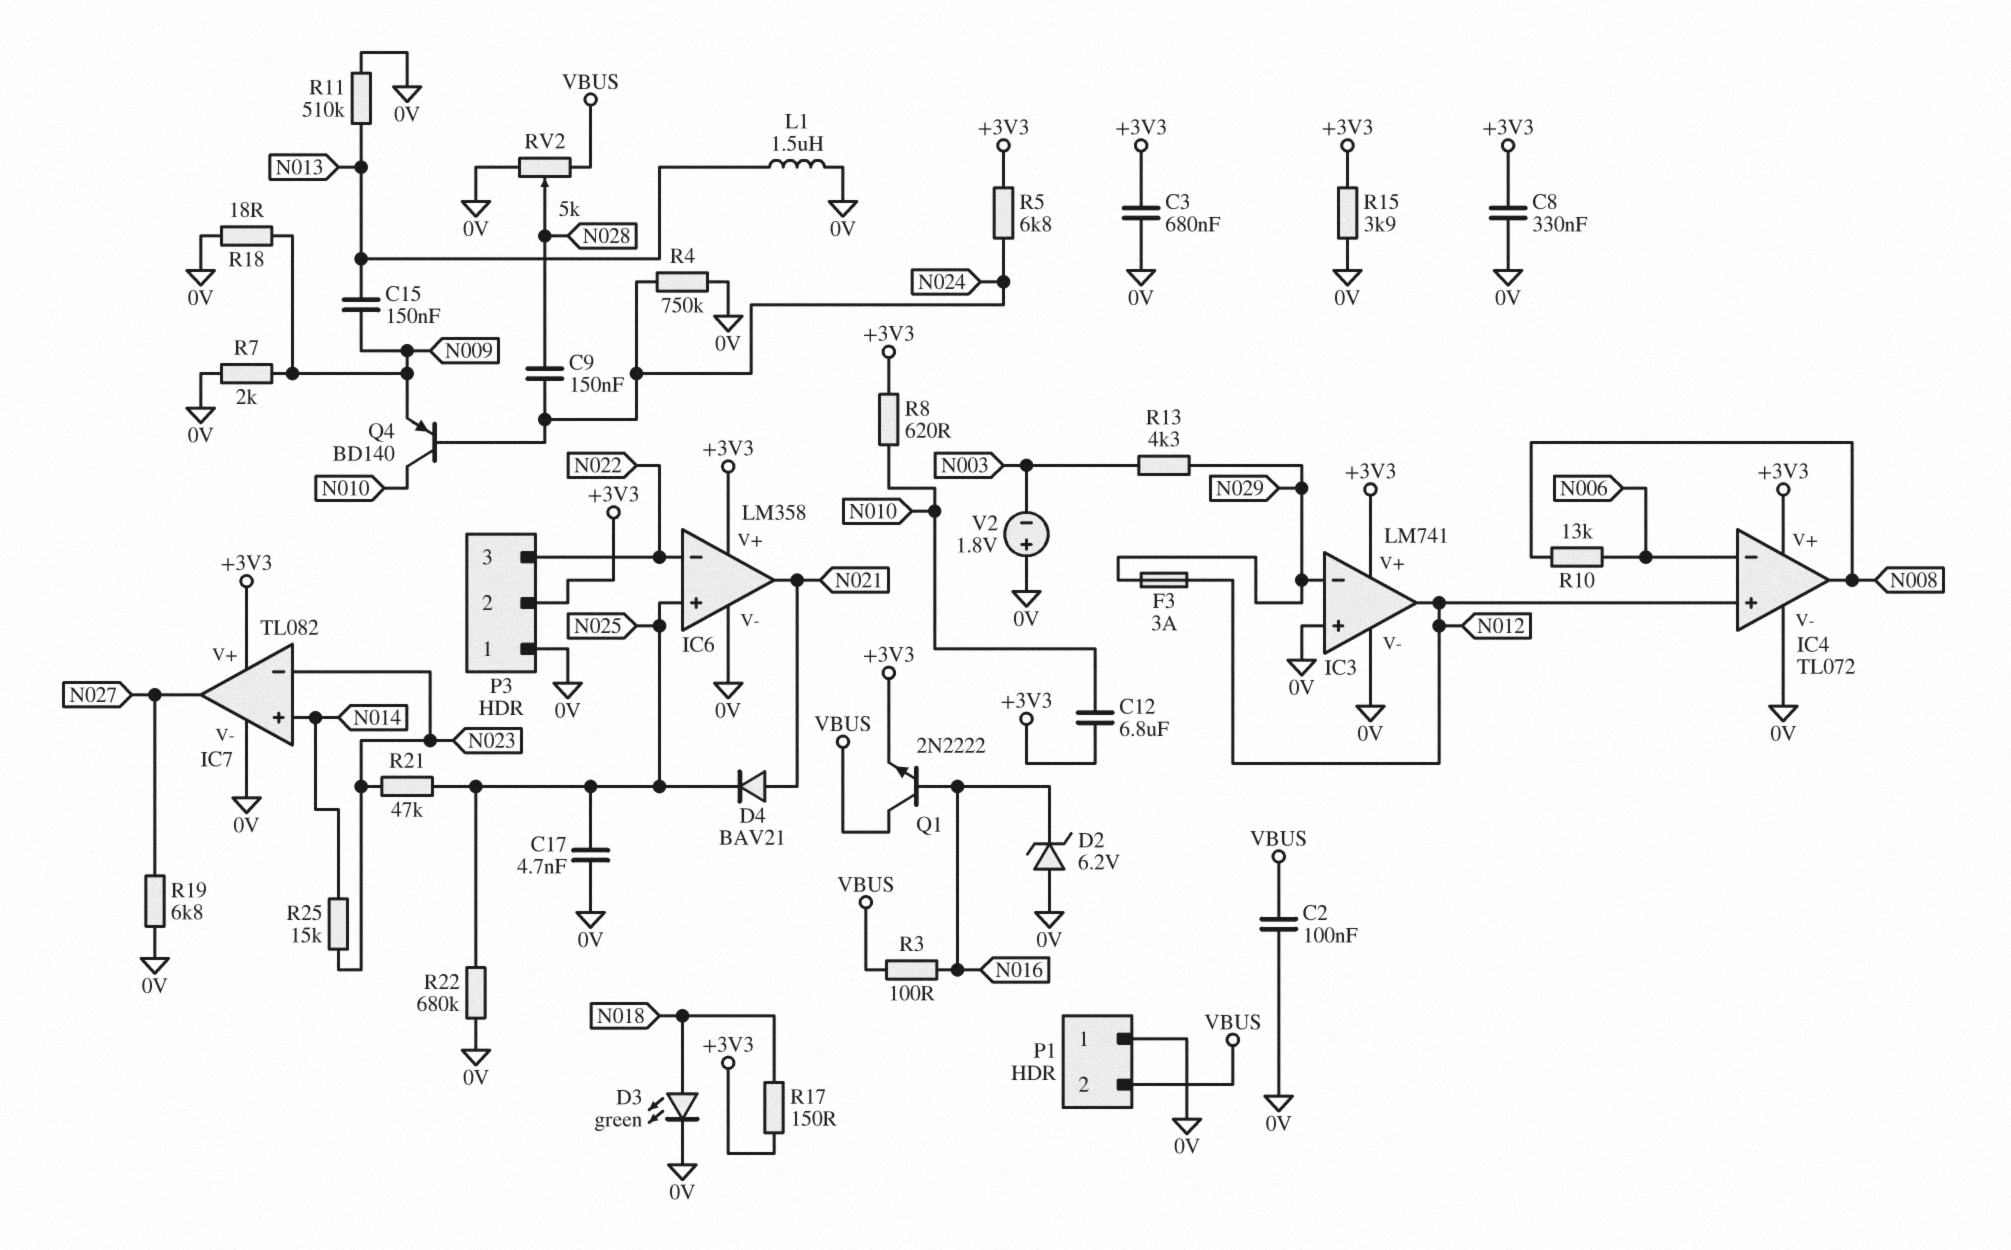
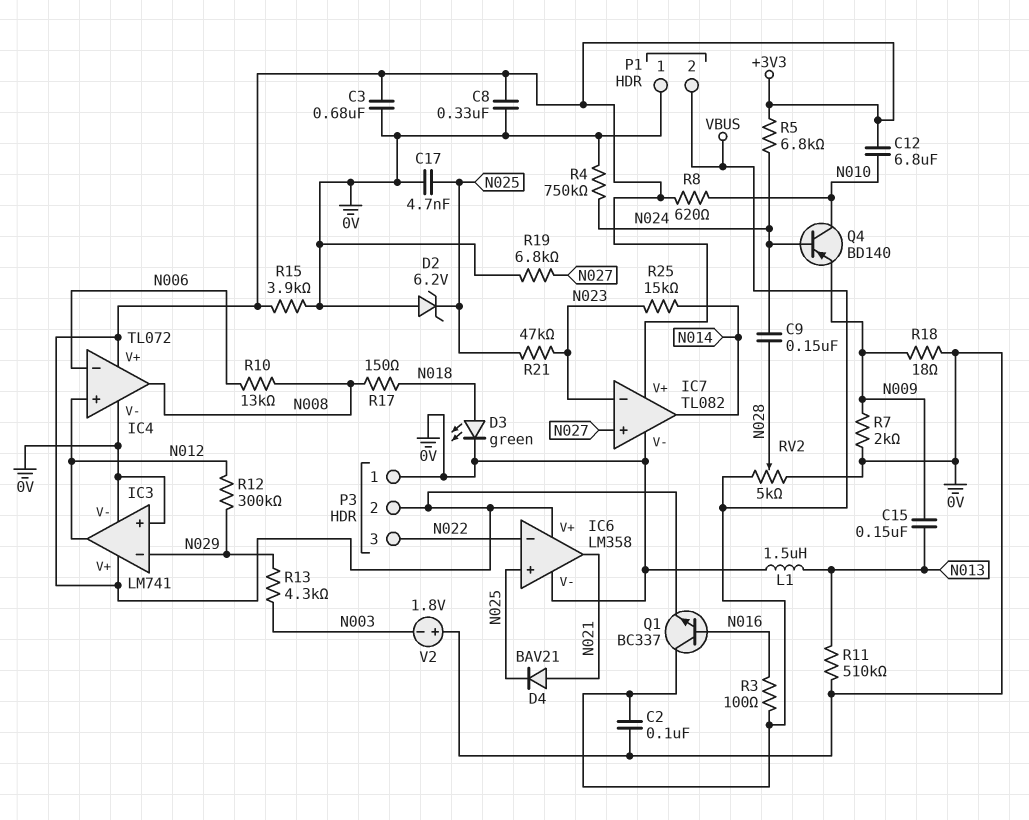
D2: zener 6.2V (A 0V, K N016) -> zener 6.2V (A 0V, K N025)
F3: 3A (N012, N029) -> none
IC7 pin in+: N014 -> N027
IC7 pin out: N027 -> N014
Q1: NPN 2N2222 (B N016, C VBUS, E +3V3) -> NPN BC337 (B N016, C VBUS, E +3V3)
R12: none -> 300k (N012, N029)
R17: 150 (+3V3, N018) -> 150 (N008, N018)
R22: 680k (0V, N025) -> none

